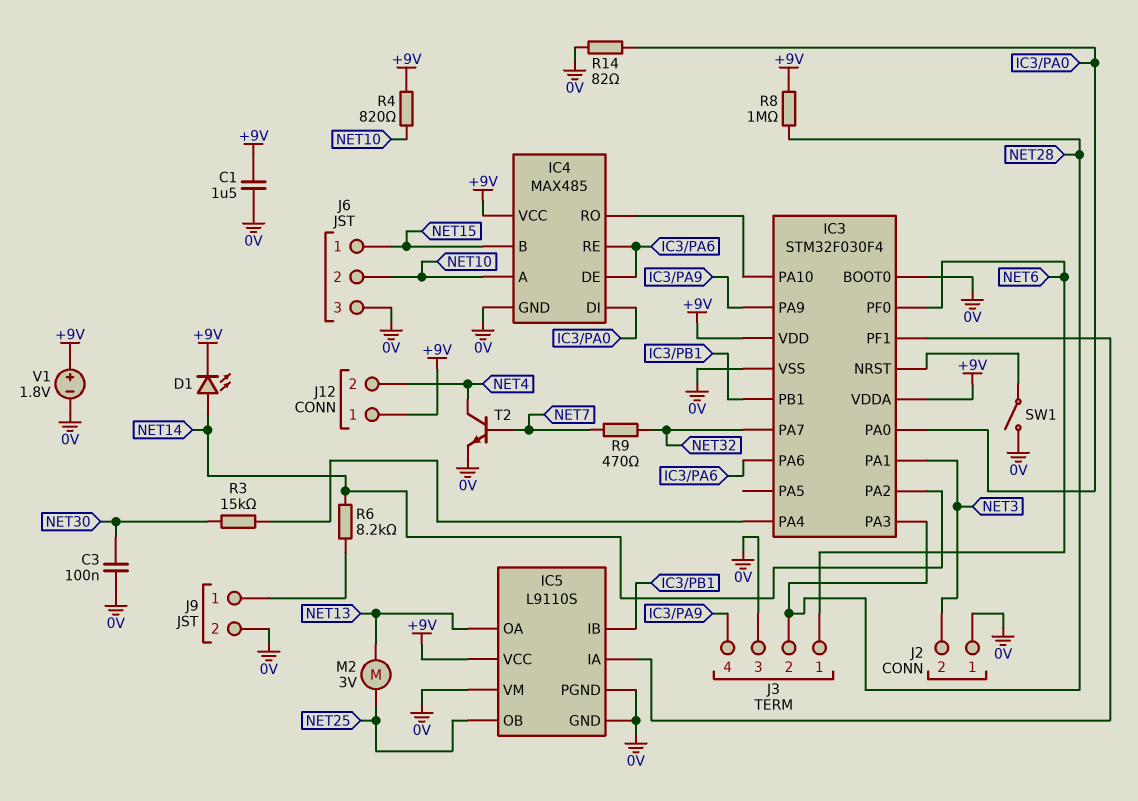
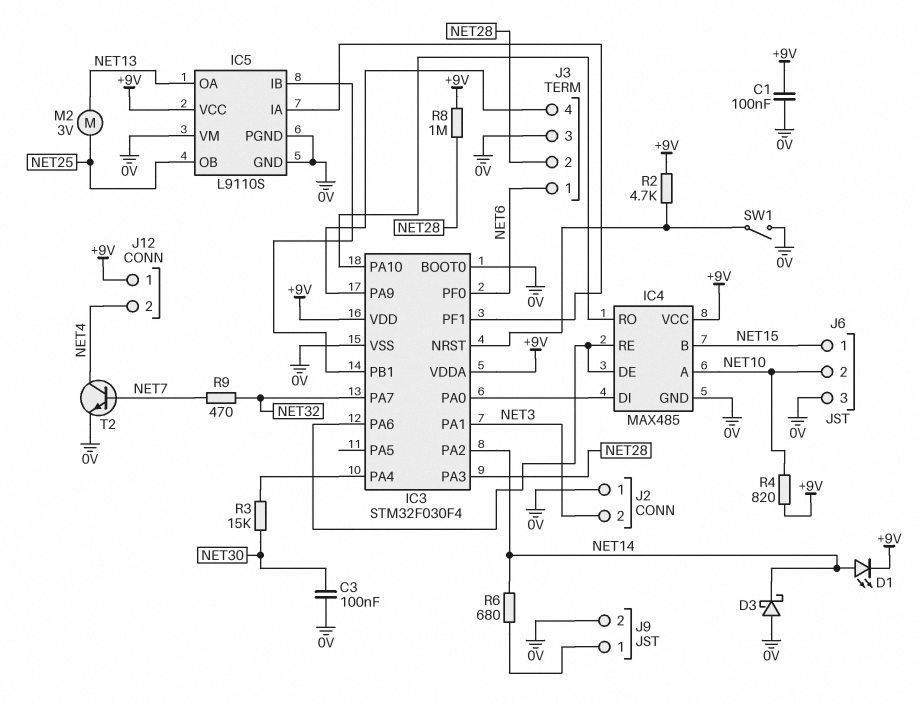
C1: 1.5uF (+9V, 0V) -> 100nF (+9V, 0V)
D3: none -> schottky (A 0V, K NET14)
R2: none -> 4.7k (+9V, IC3/NRST)
R6: 8.2k (J9/1, NET14) -> 680 (J9/1, NET14)
R14: 82 (0V, IC3/PA0) -> none
V1: 1.8V (plus +9V, minus 0V) -> none

